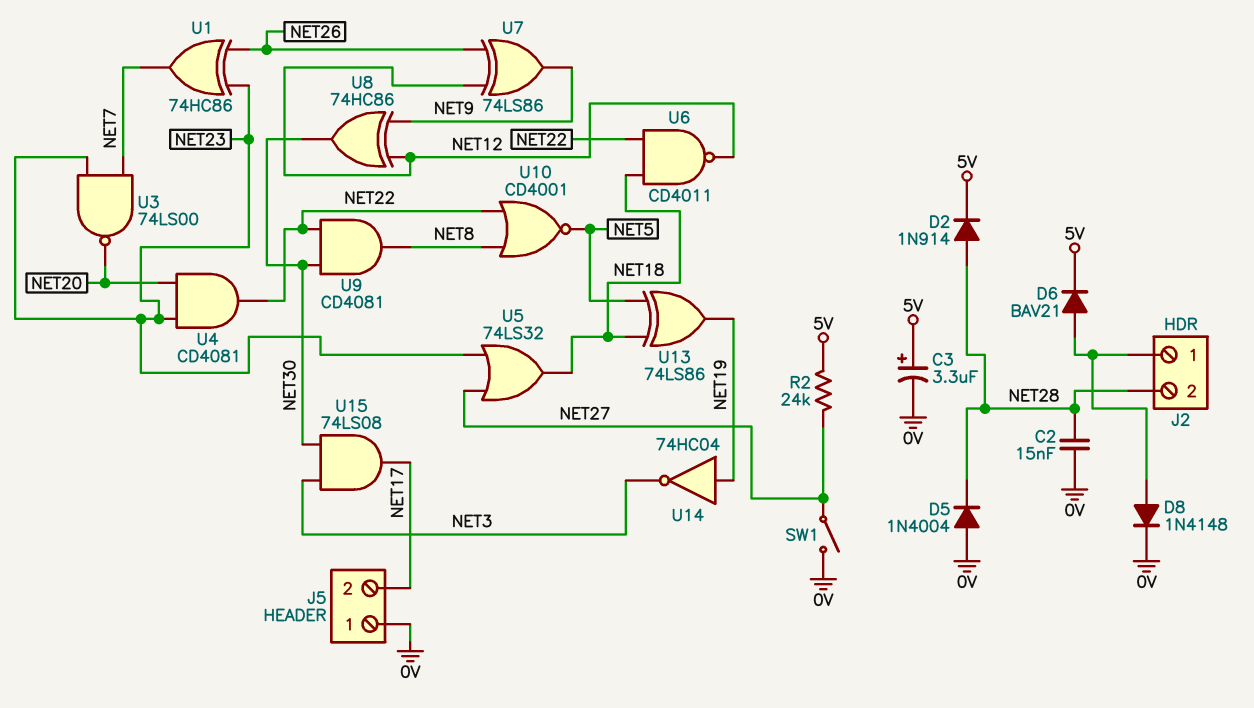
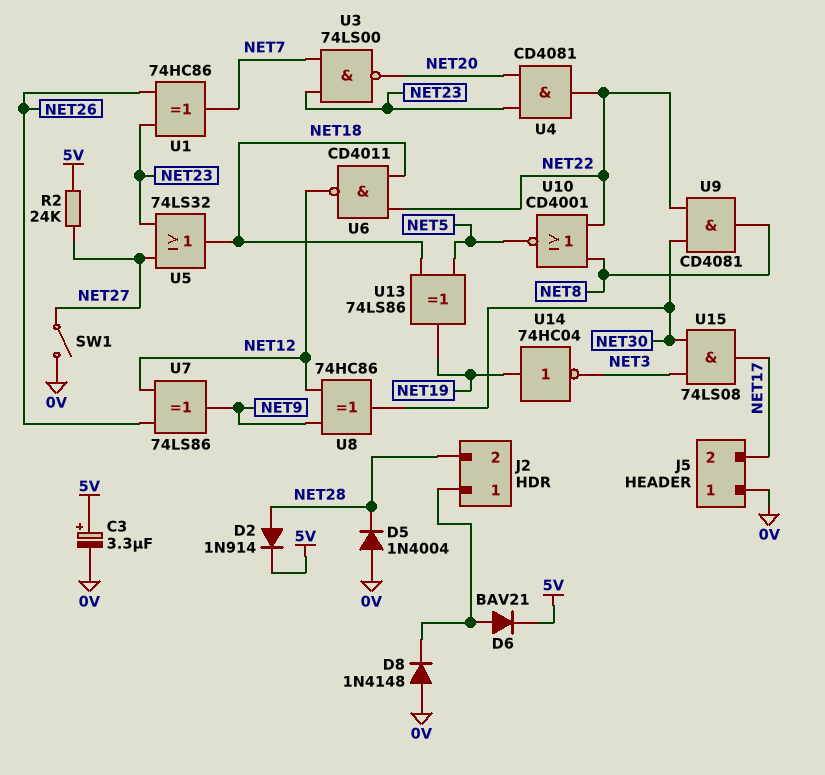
C2: 15nF (0V, NET28) -> none
D8: diode 1N4148 (A J2/1, K 0V) -> diode 1N4148 (A 0V, K J2/1)

